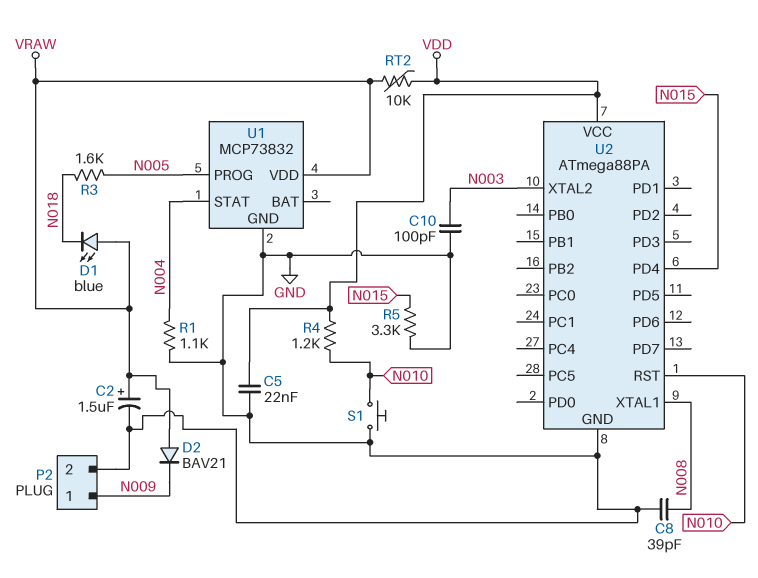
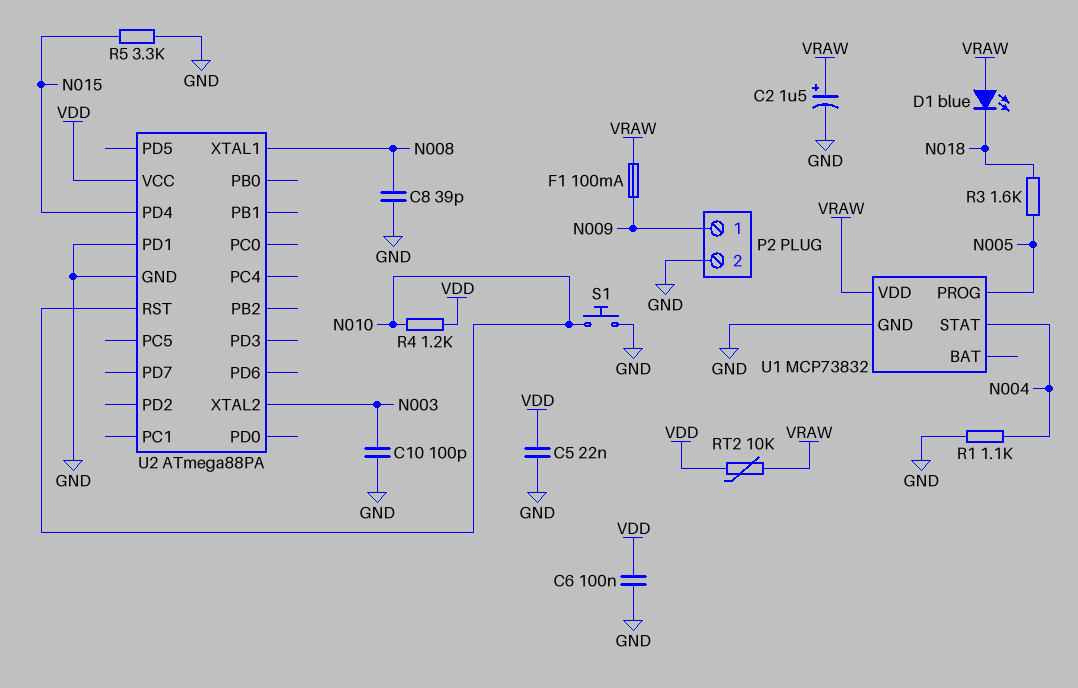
C6: none -> 100nF (GND, VDD)
D2: diode BAV21 (A VRAW, K N009) -> none
F1: none -> 100mA (N009, VRAW)
U2 pin PD1: none -> GND

